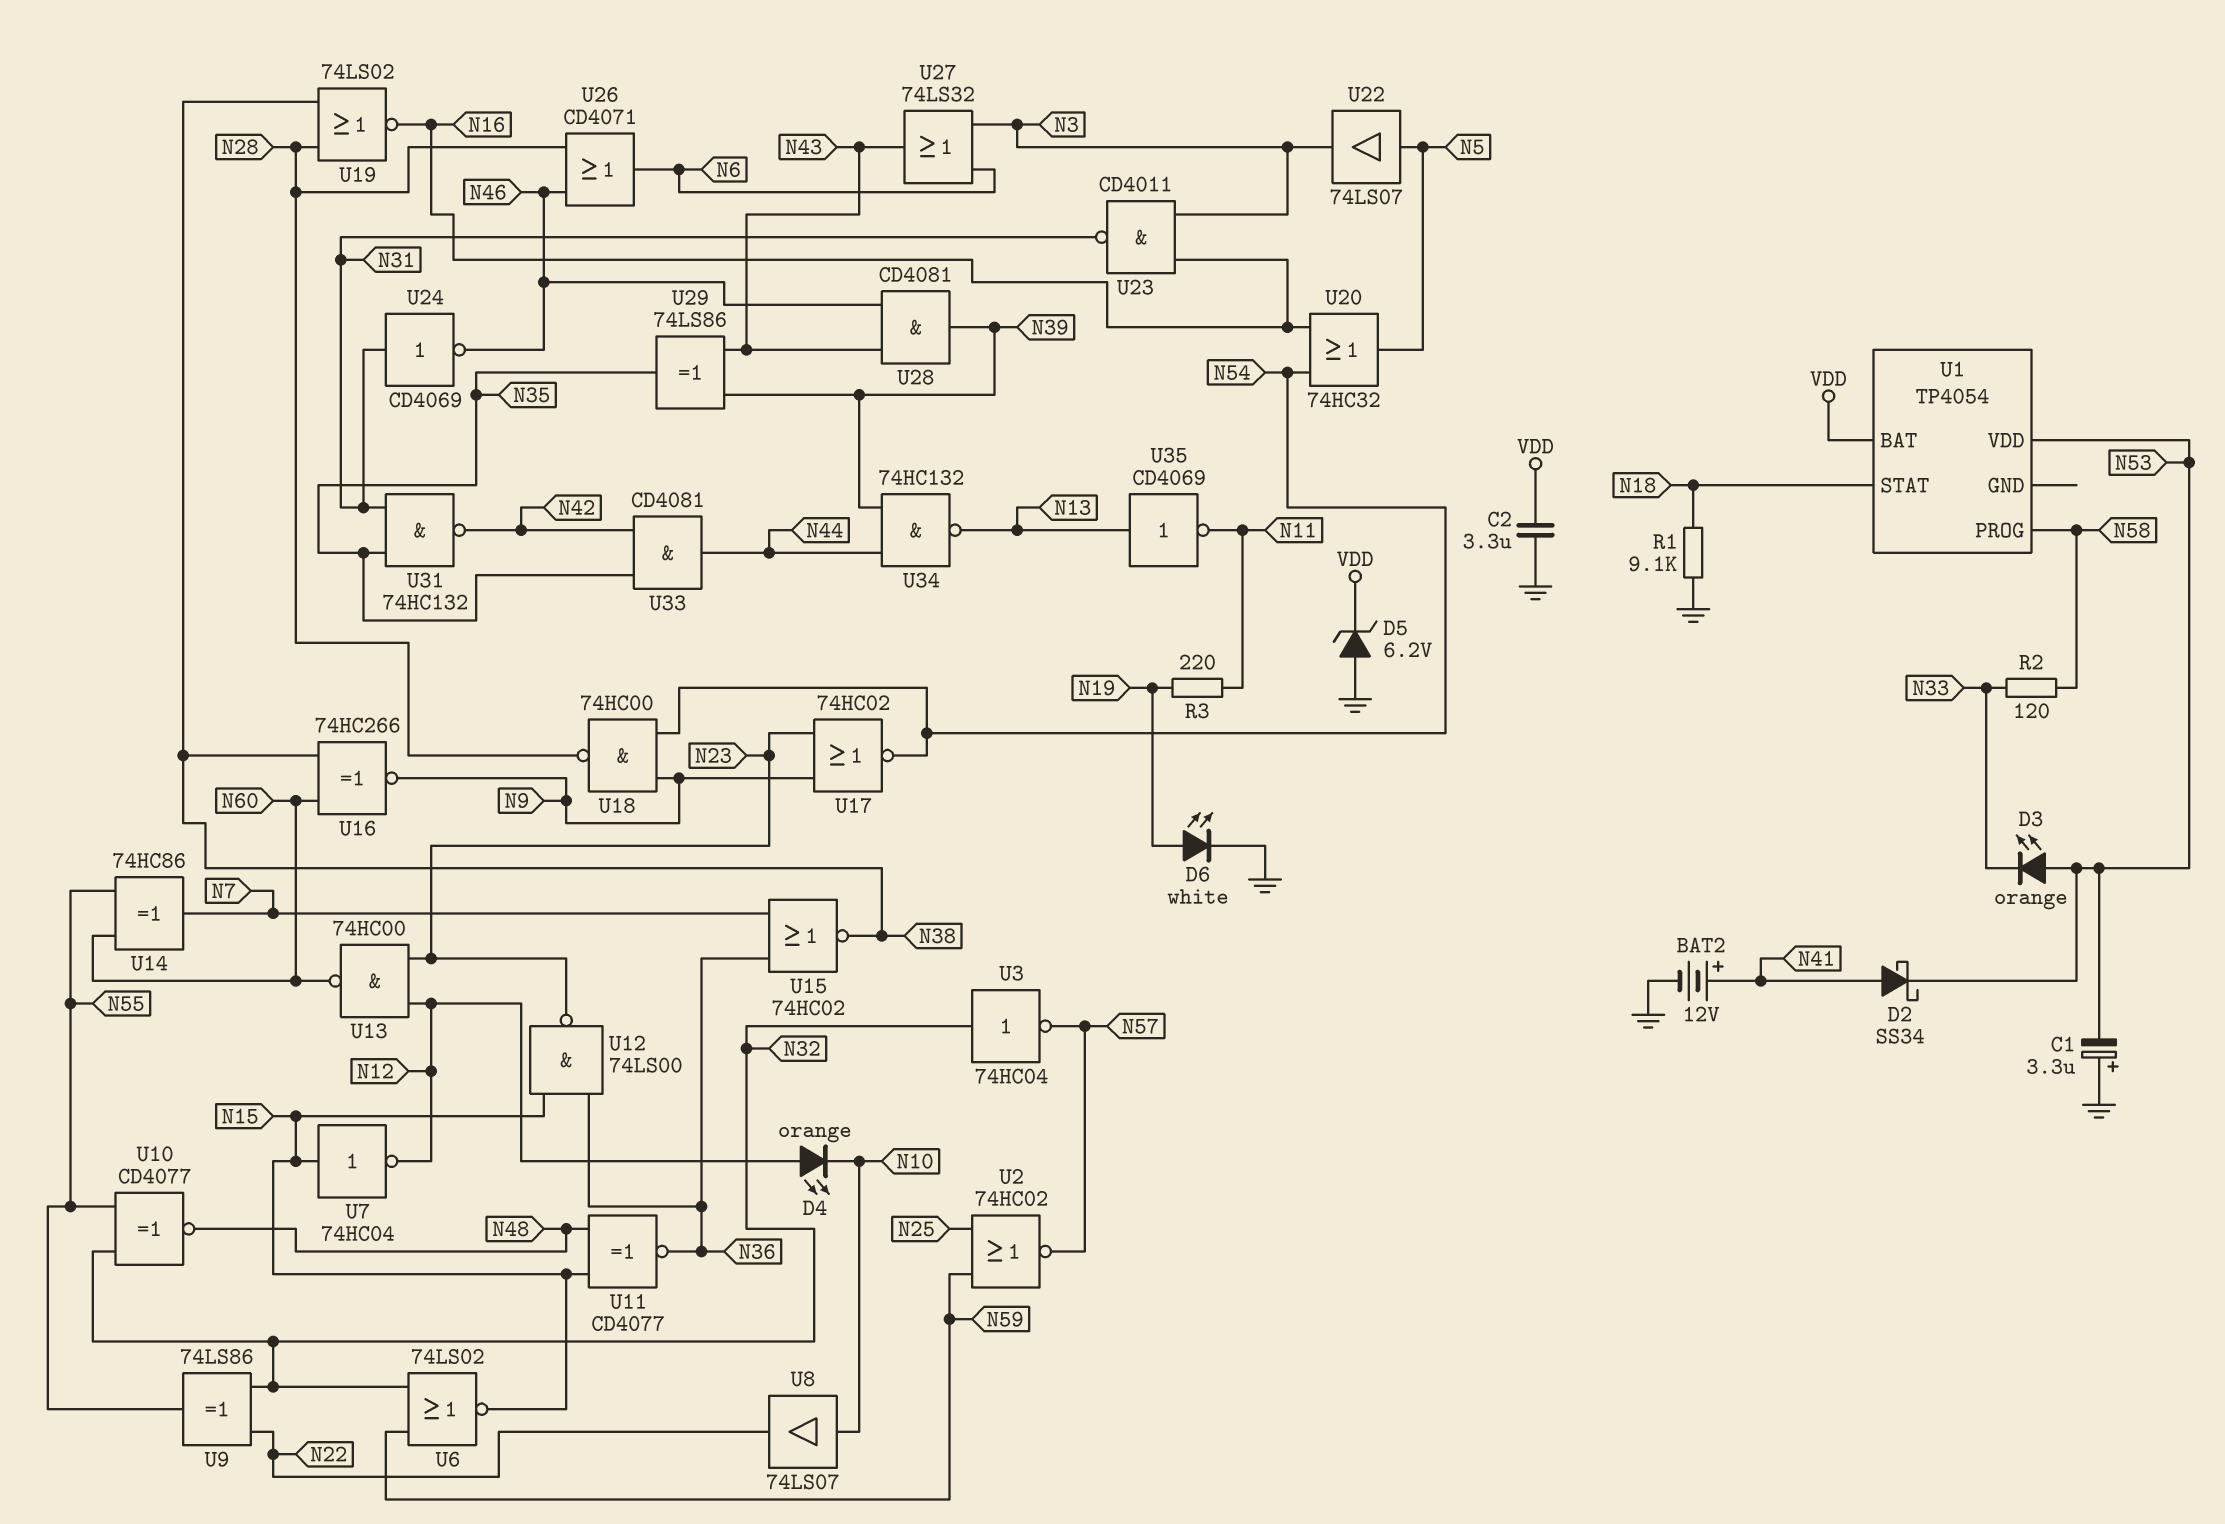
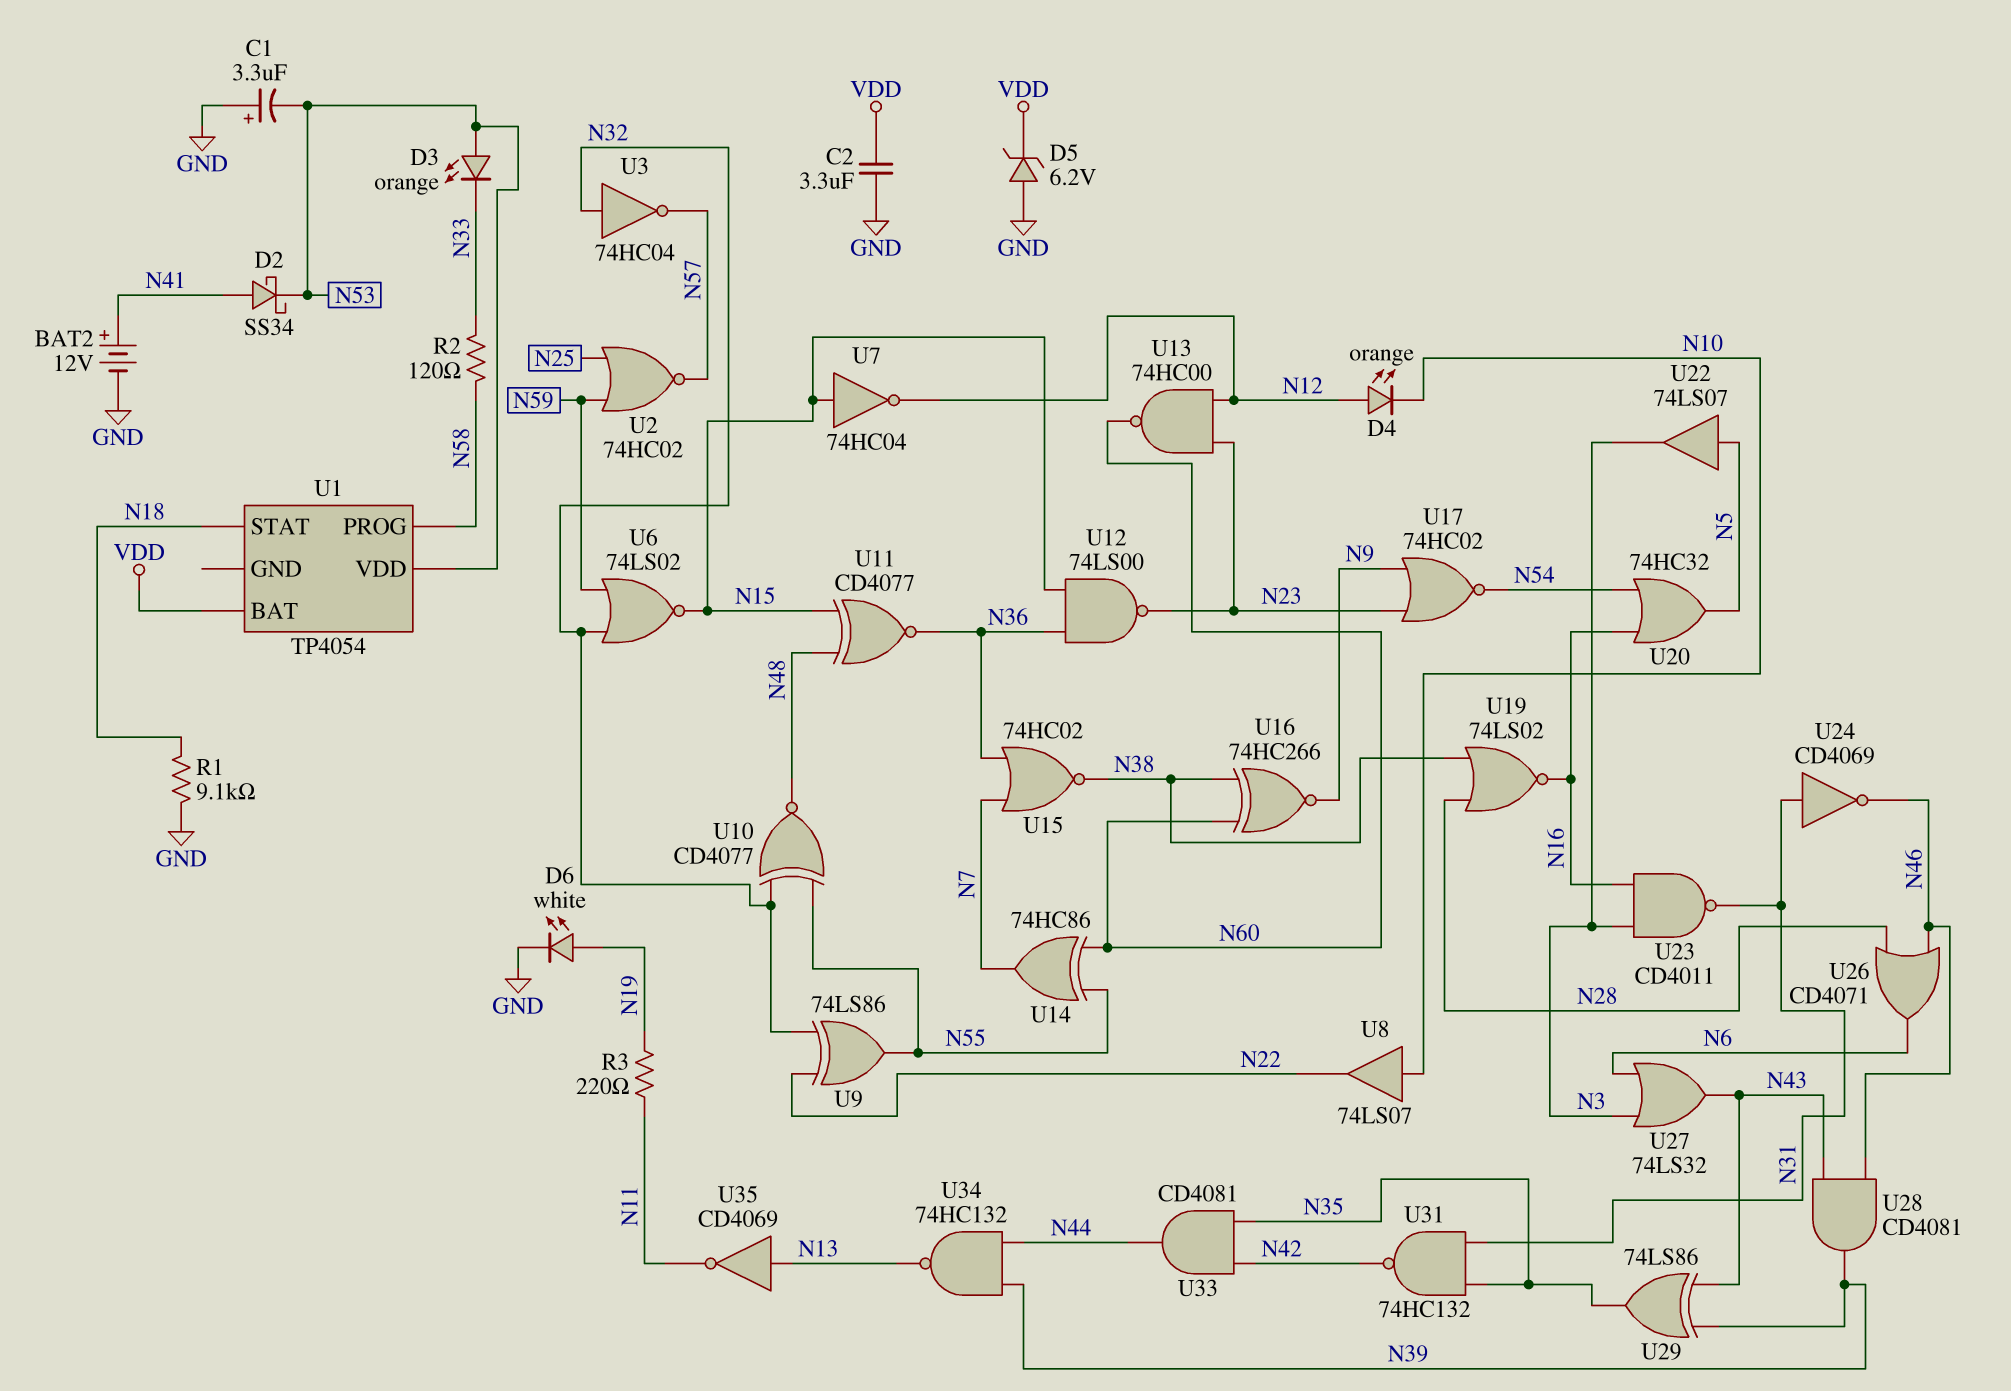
U18: NAND 74HC00 (in N9, in N54, out N28) -> none

